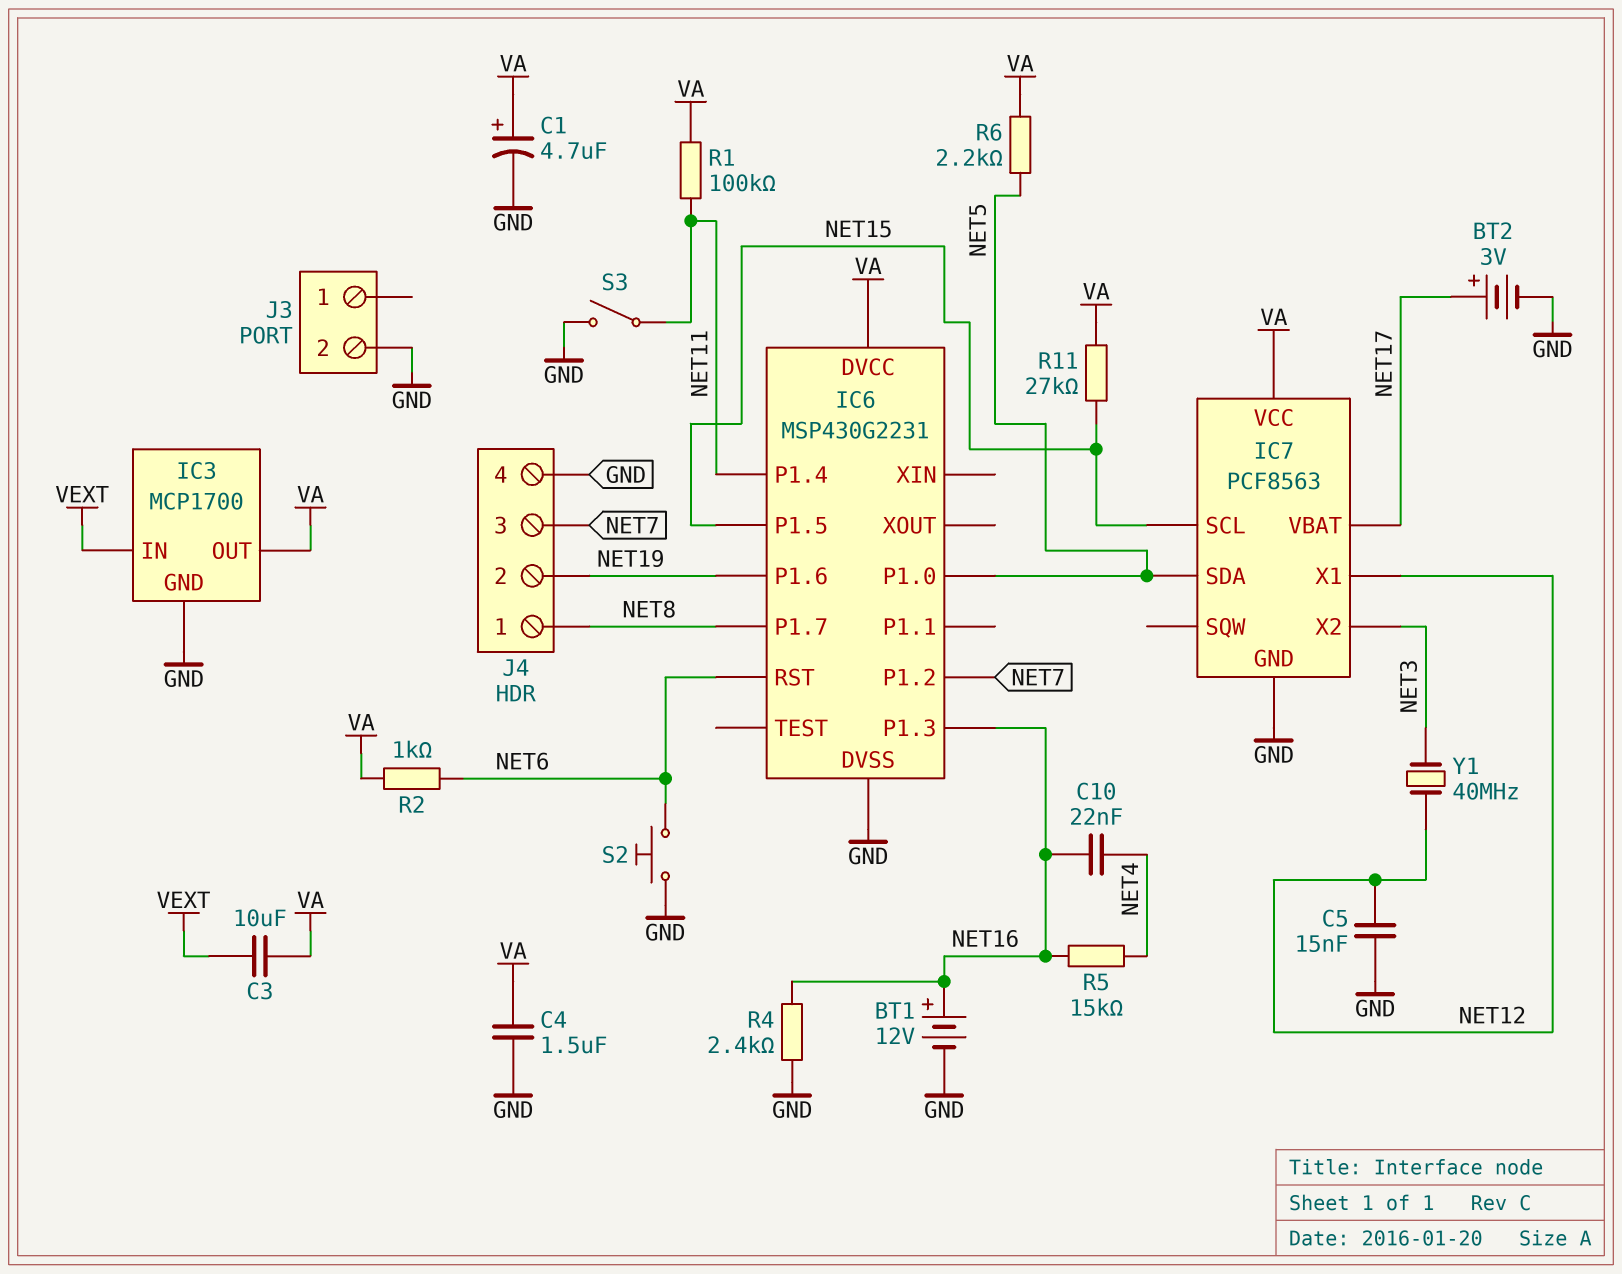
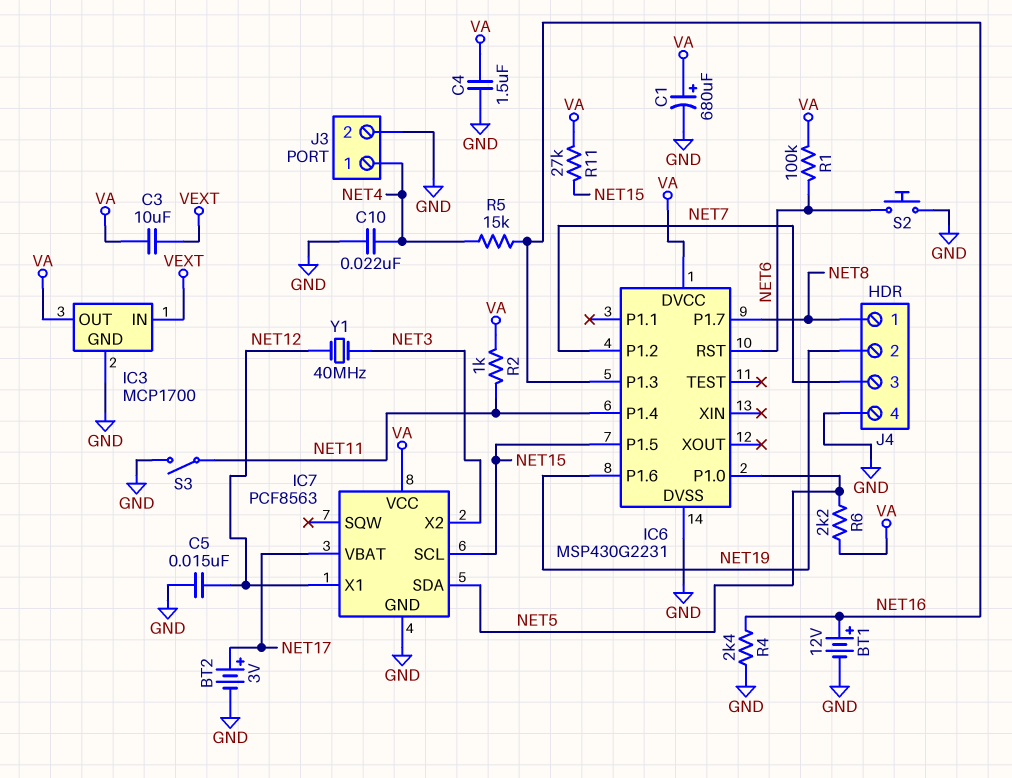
C1: 4.7uF (plus VA, minus GND) -> 680uF (plus VA, minus GND)
C10: 22nF (NET4, NET16) -> 22nF (GND, NET4)
J3 pin 1: none -> NET4
R1: 100k (NET11, VA) -> 100k (NET6, VA)
R2: 1k (NET6, VA) -> 1k (NET11, VA)

